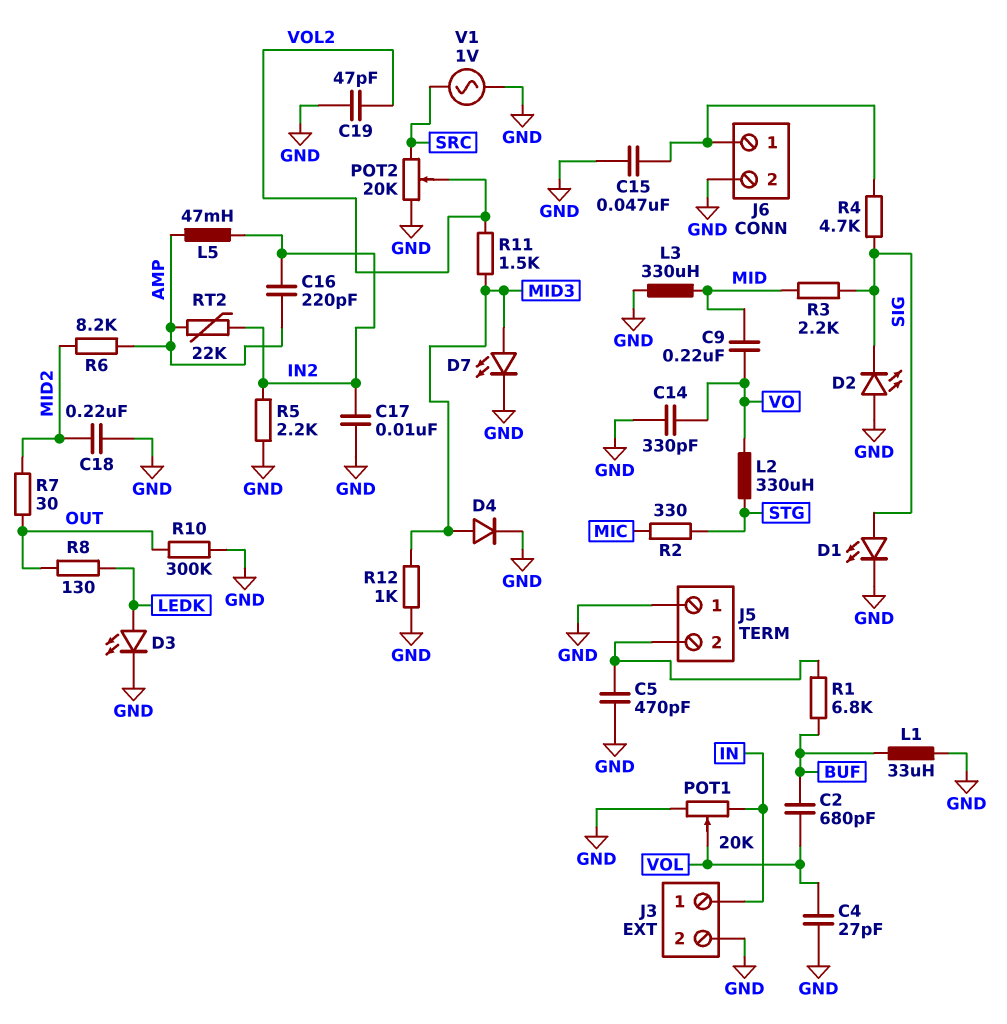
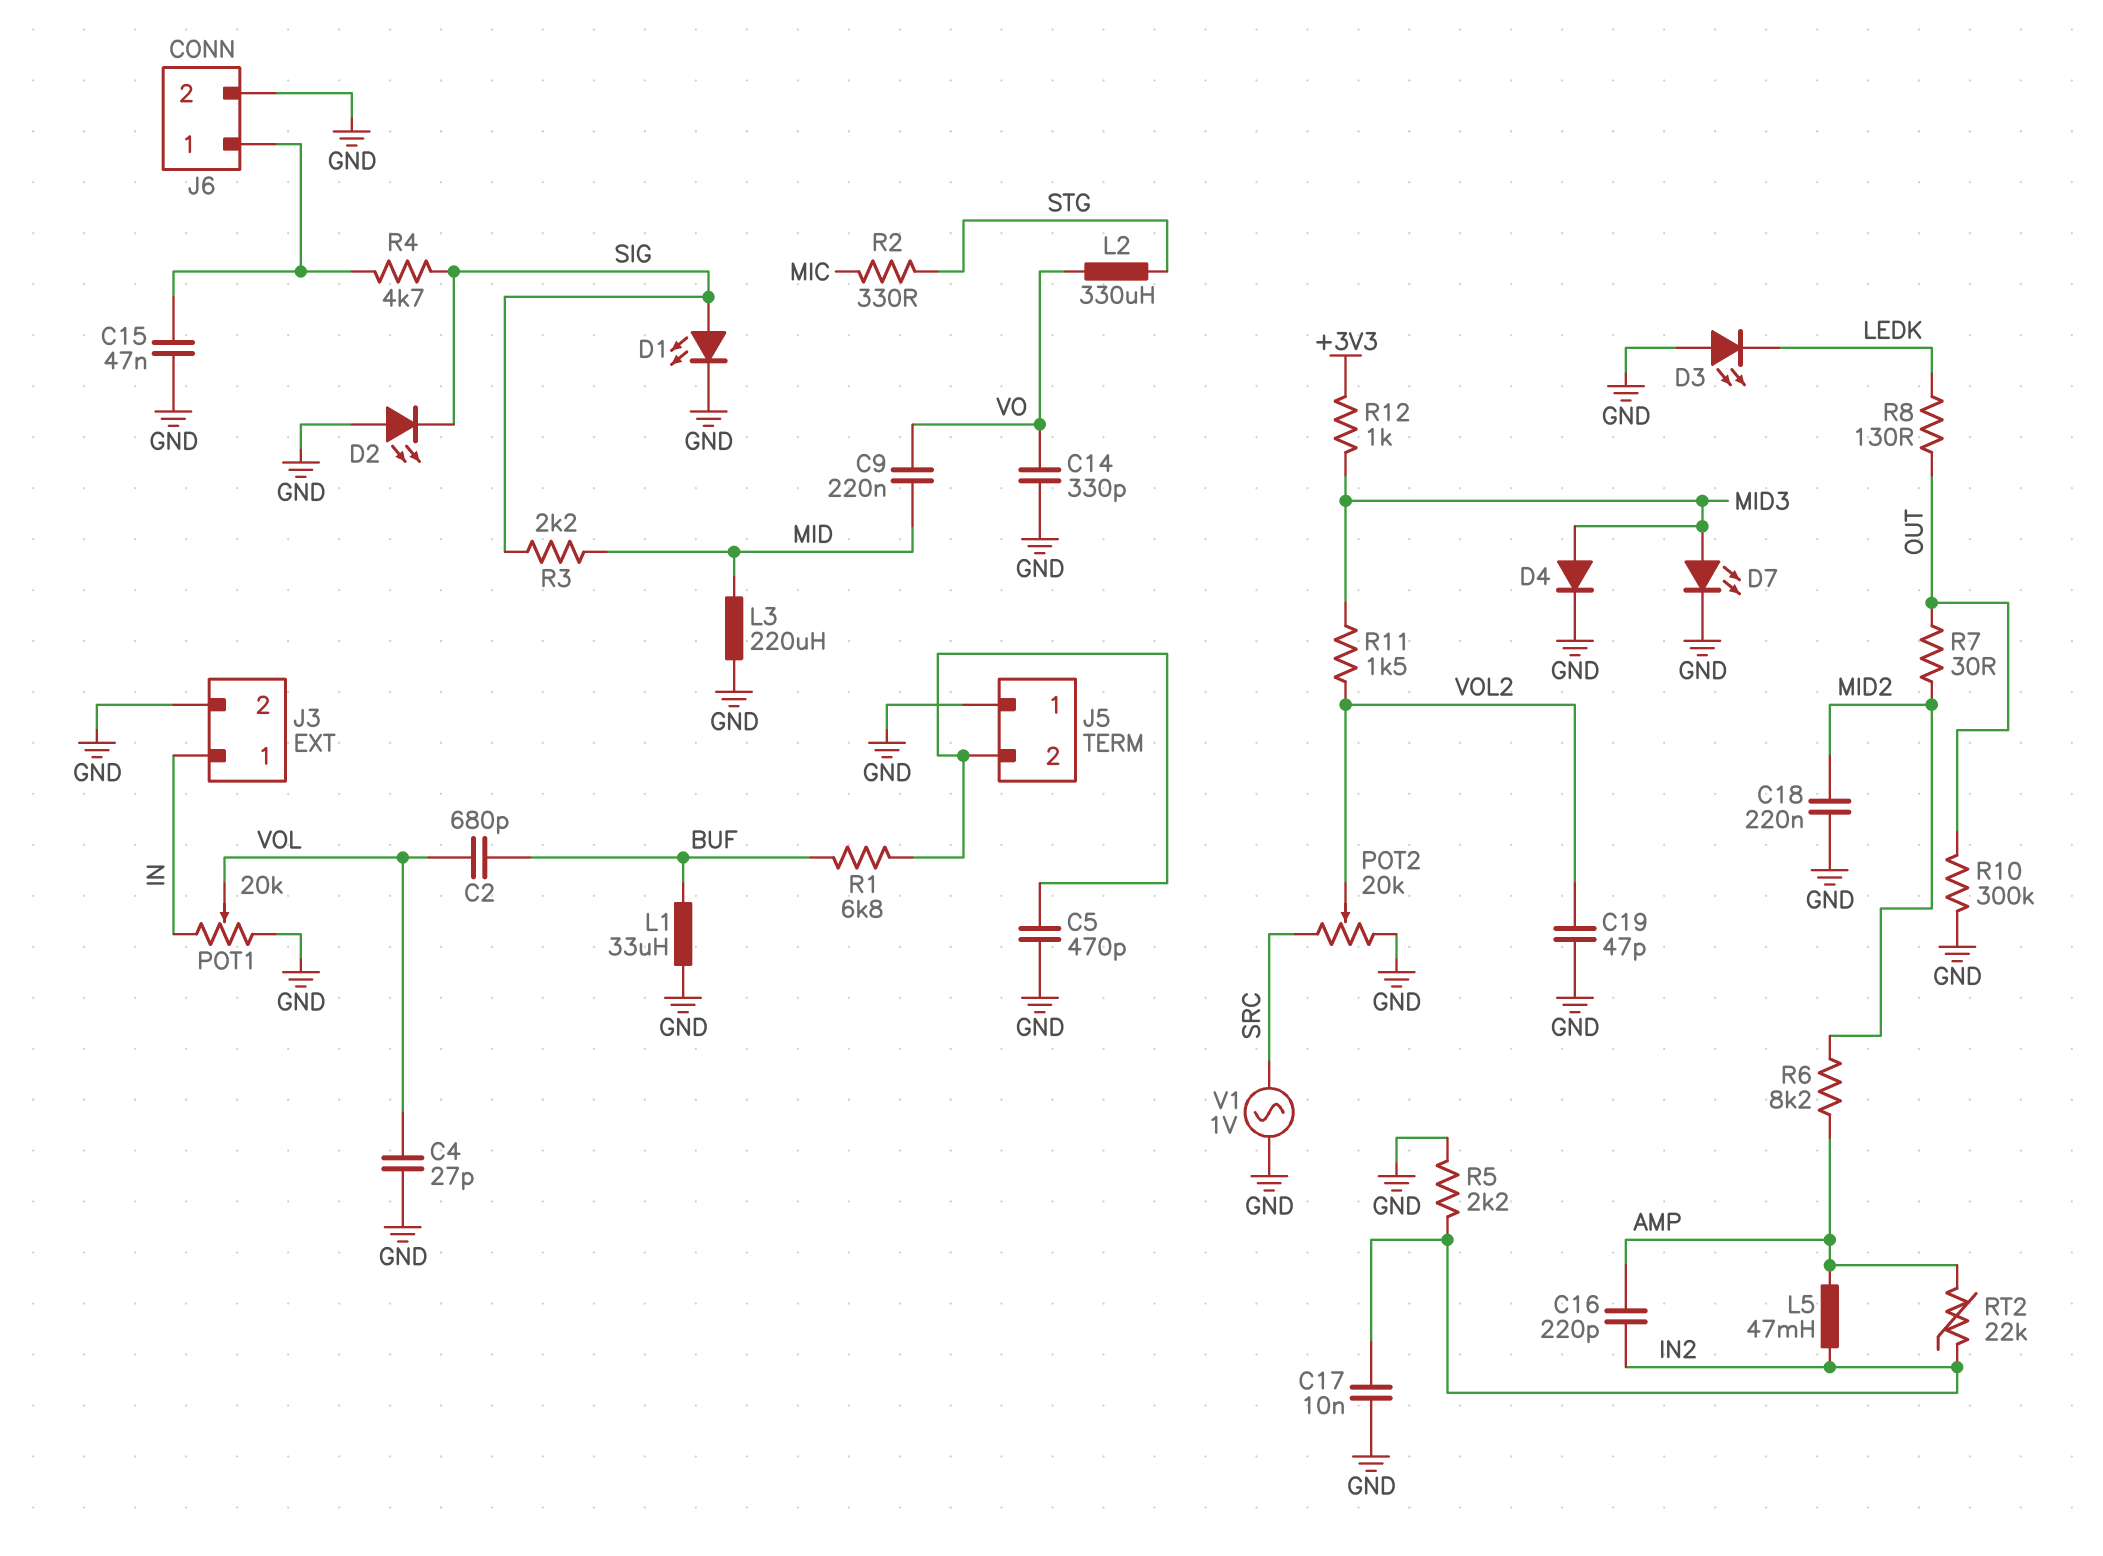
D3: LED (A LEDK, K GND) -> LED (A GND, K LEDK)
L3: 330uH (GND, MID) -> 220uH (GND, MID)
R12: 1k (GND, MID3) -> 1k (+3V3, MID3)

